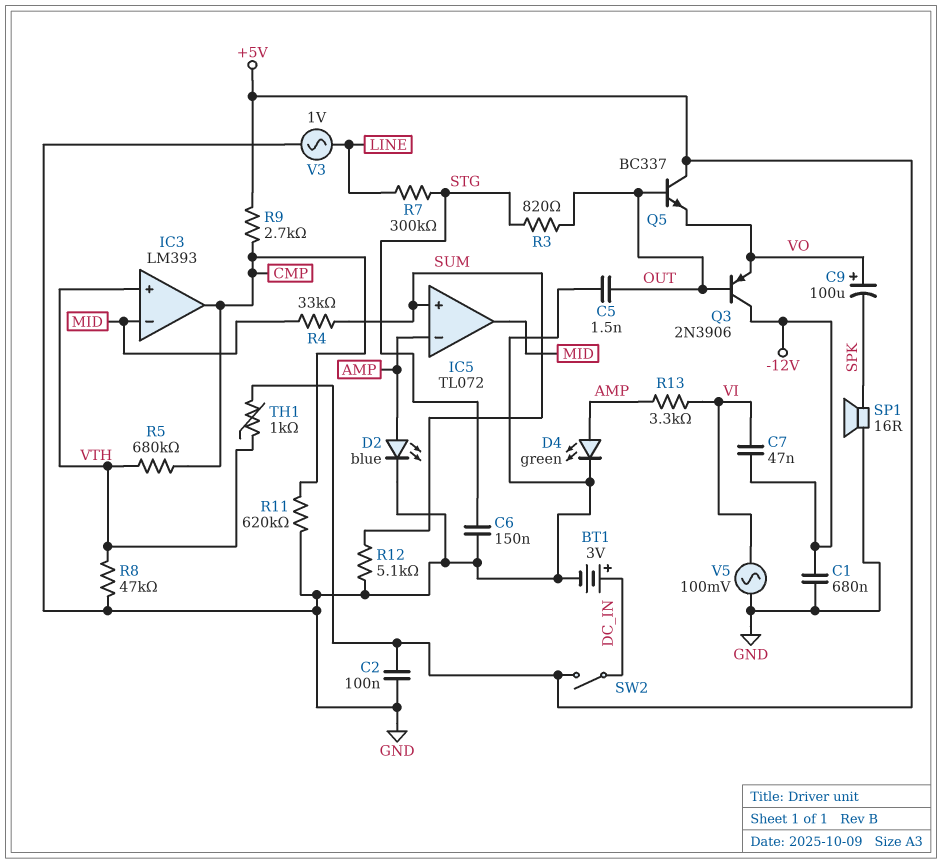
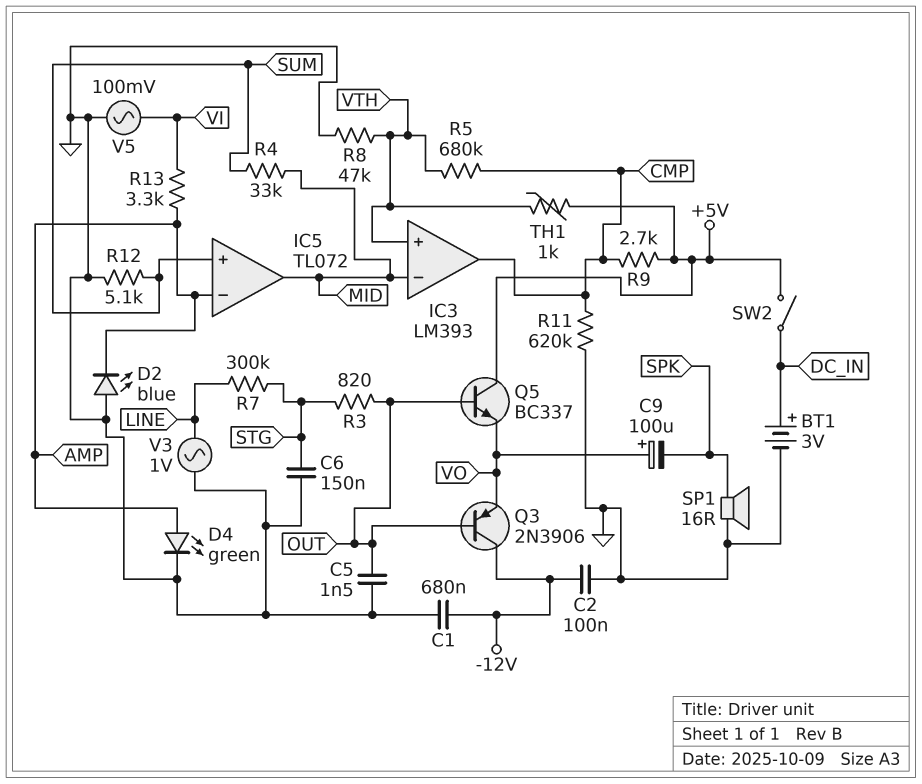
C2: 100nF (+5V, GND) -> 100nF (-12V, GND)
C7: 47nF (-12V, VI) -> none
D2: LED blue (A AMP, K GND) -> LED blue (A GND, K AMP)

